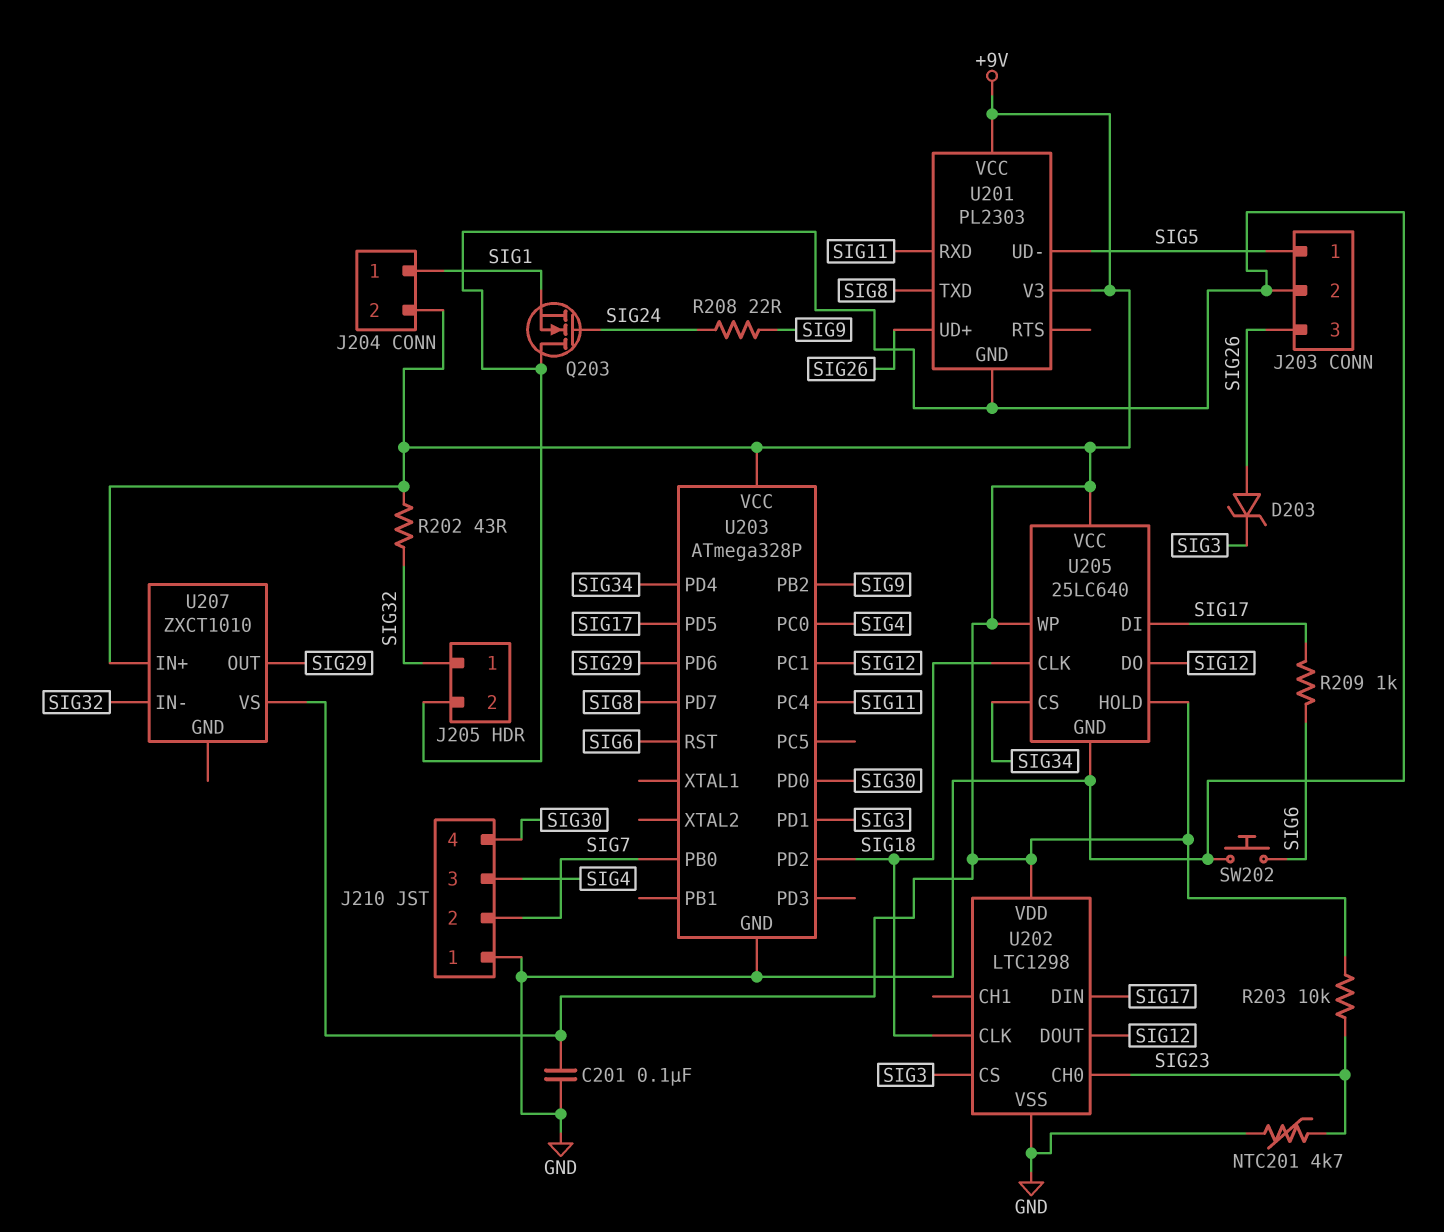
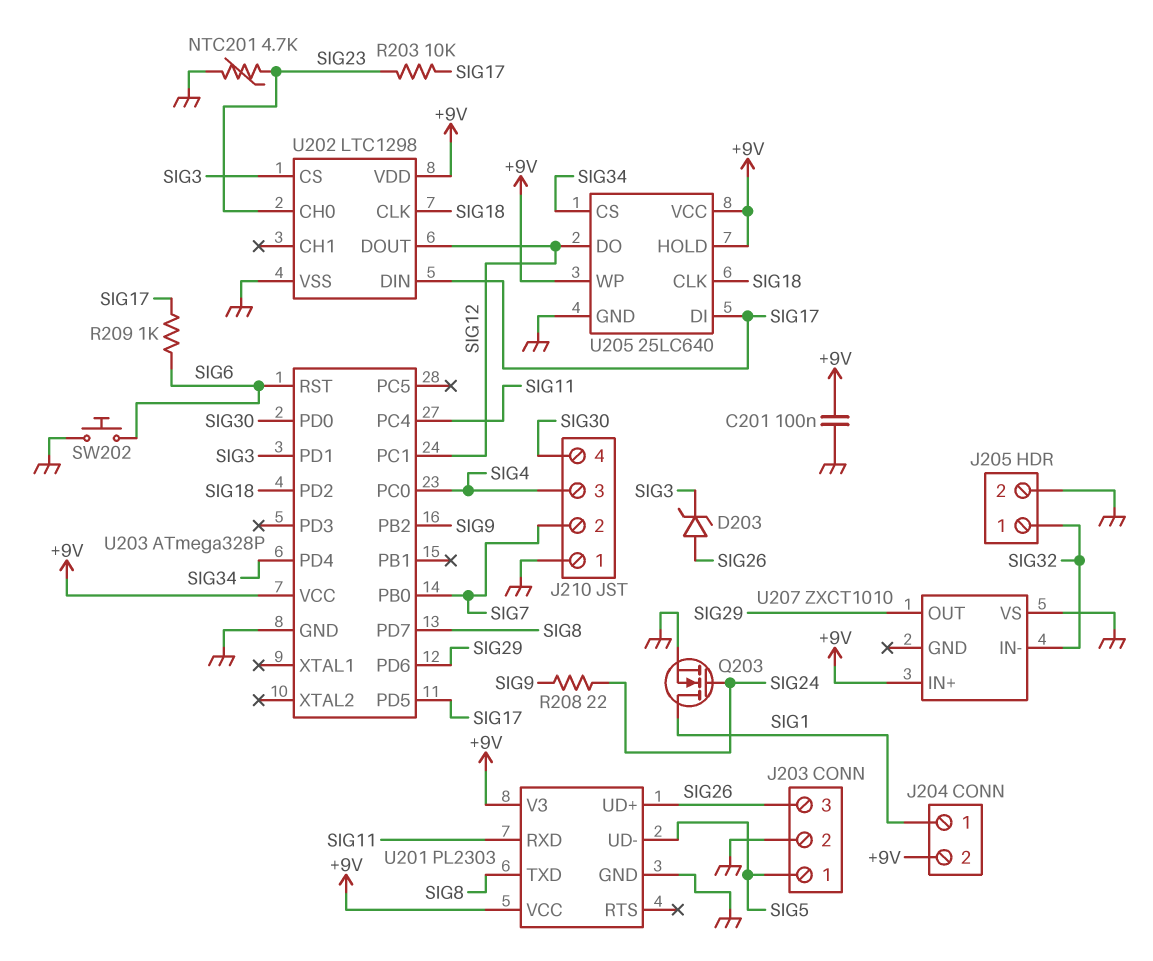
Q203: NMOS (G SIG24, D GND, S SIG1) -> NMOS (G SIG24, D SIG1, S GND)
R202: 43 (+9V, SIG32) -> none
R203: 10k (+9V, SIG23) -> 10k (SIG17, SIG23)
U207 pin VS: +9V -> GND

